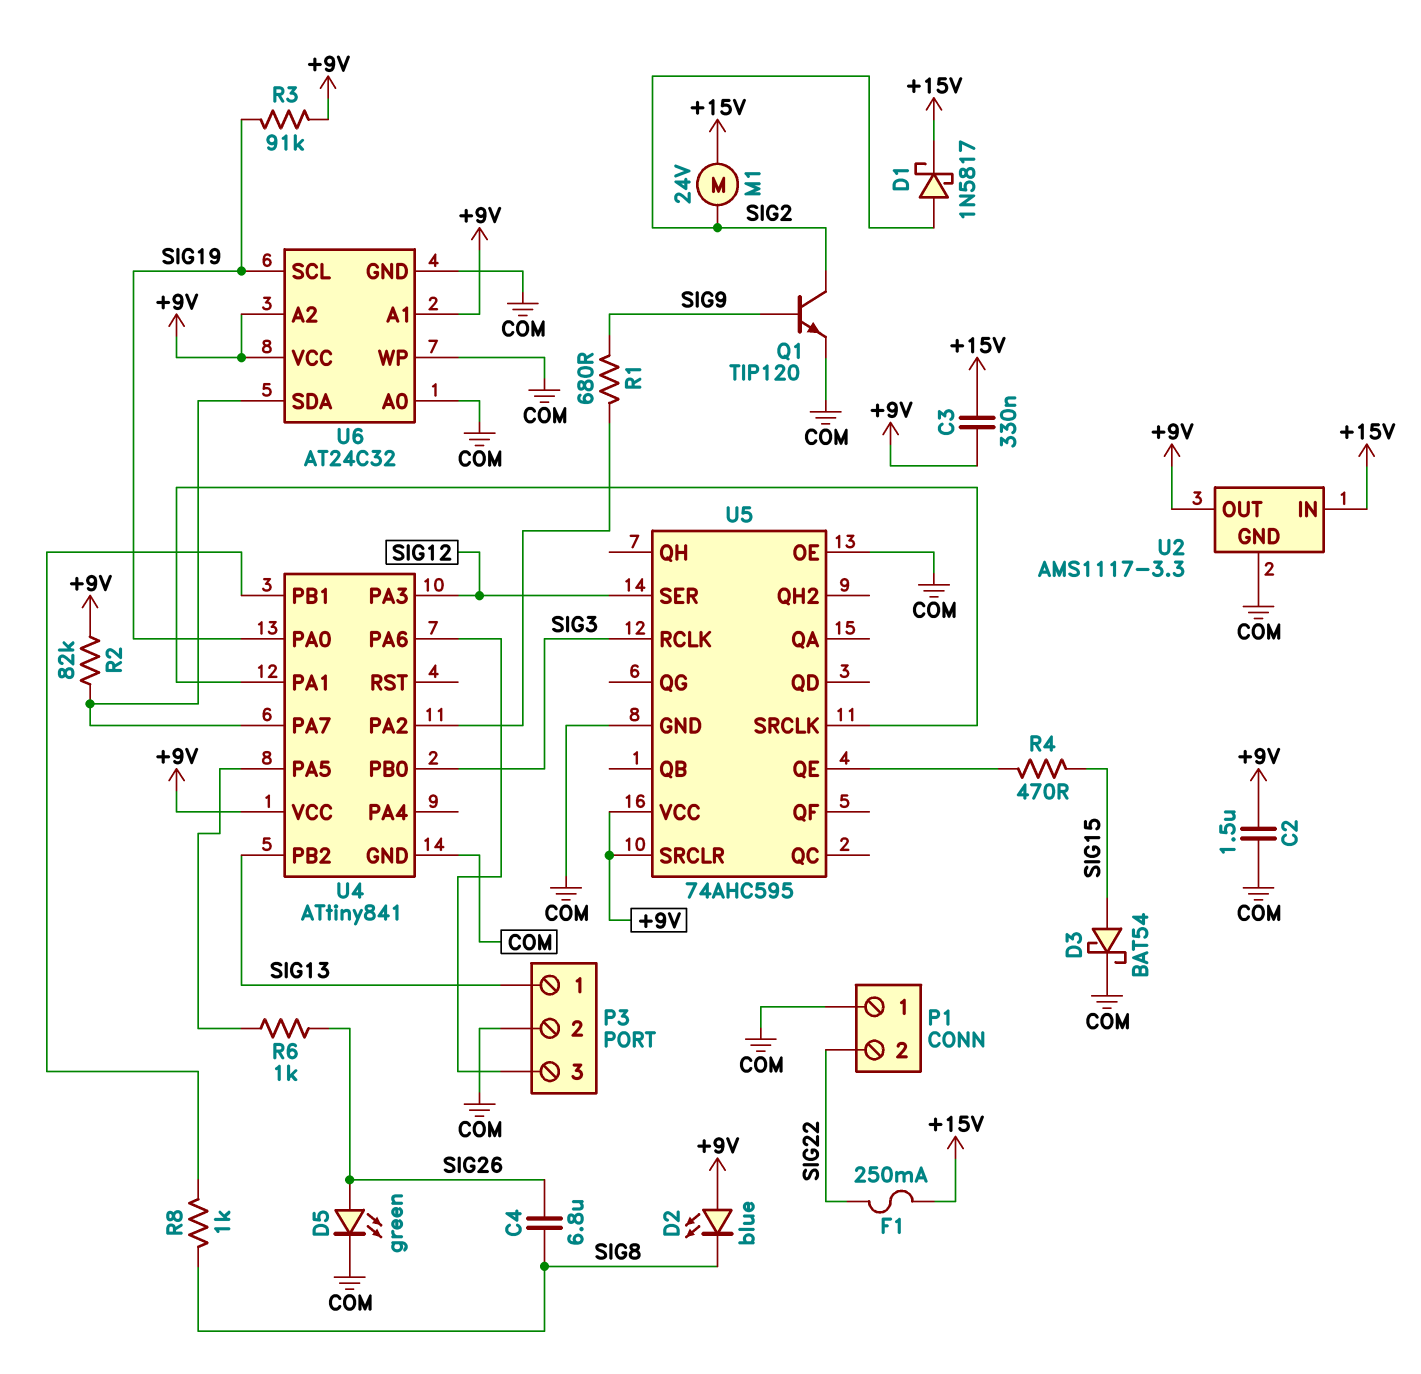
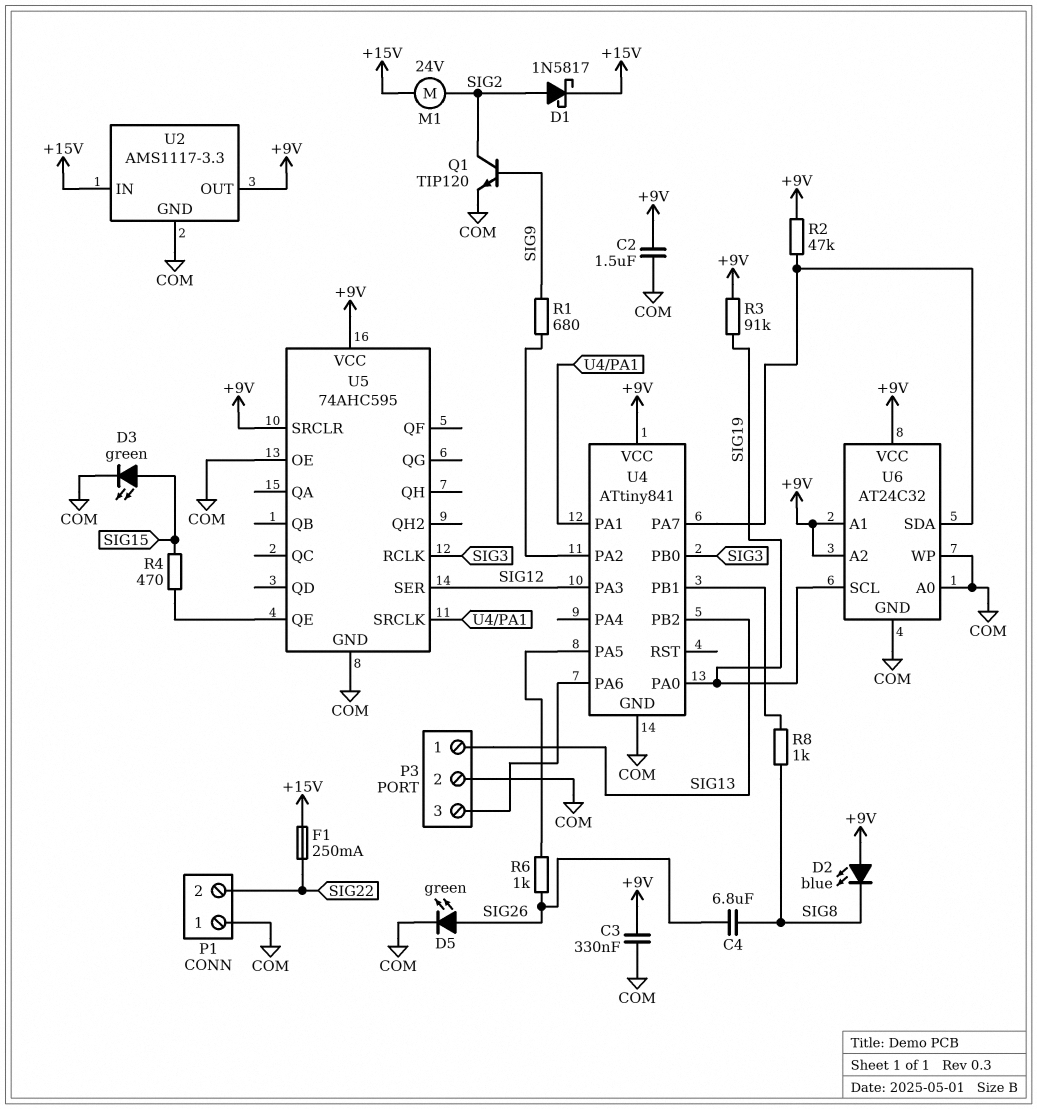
C3: 330nF (+9V, +15V) -> 330nF (+9V, COM)
D3: schottky BAT54 (A SIG15, K COM) -> LED green (A SIG15, K COM)
R2: 82k (+9V, U4/PA7) -> 47k (+9V, U4/PA7)

